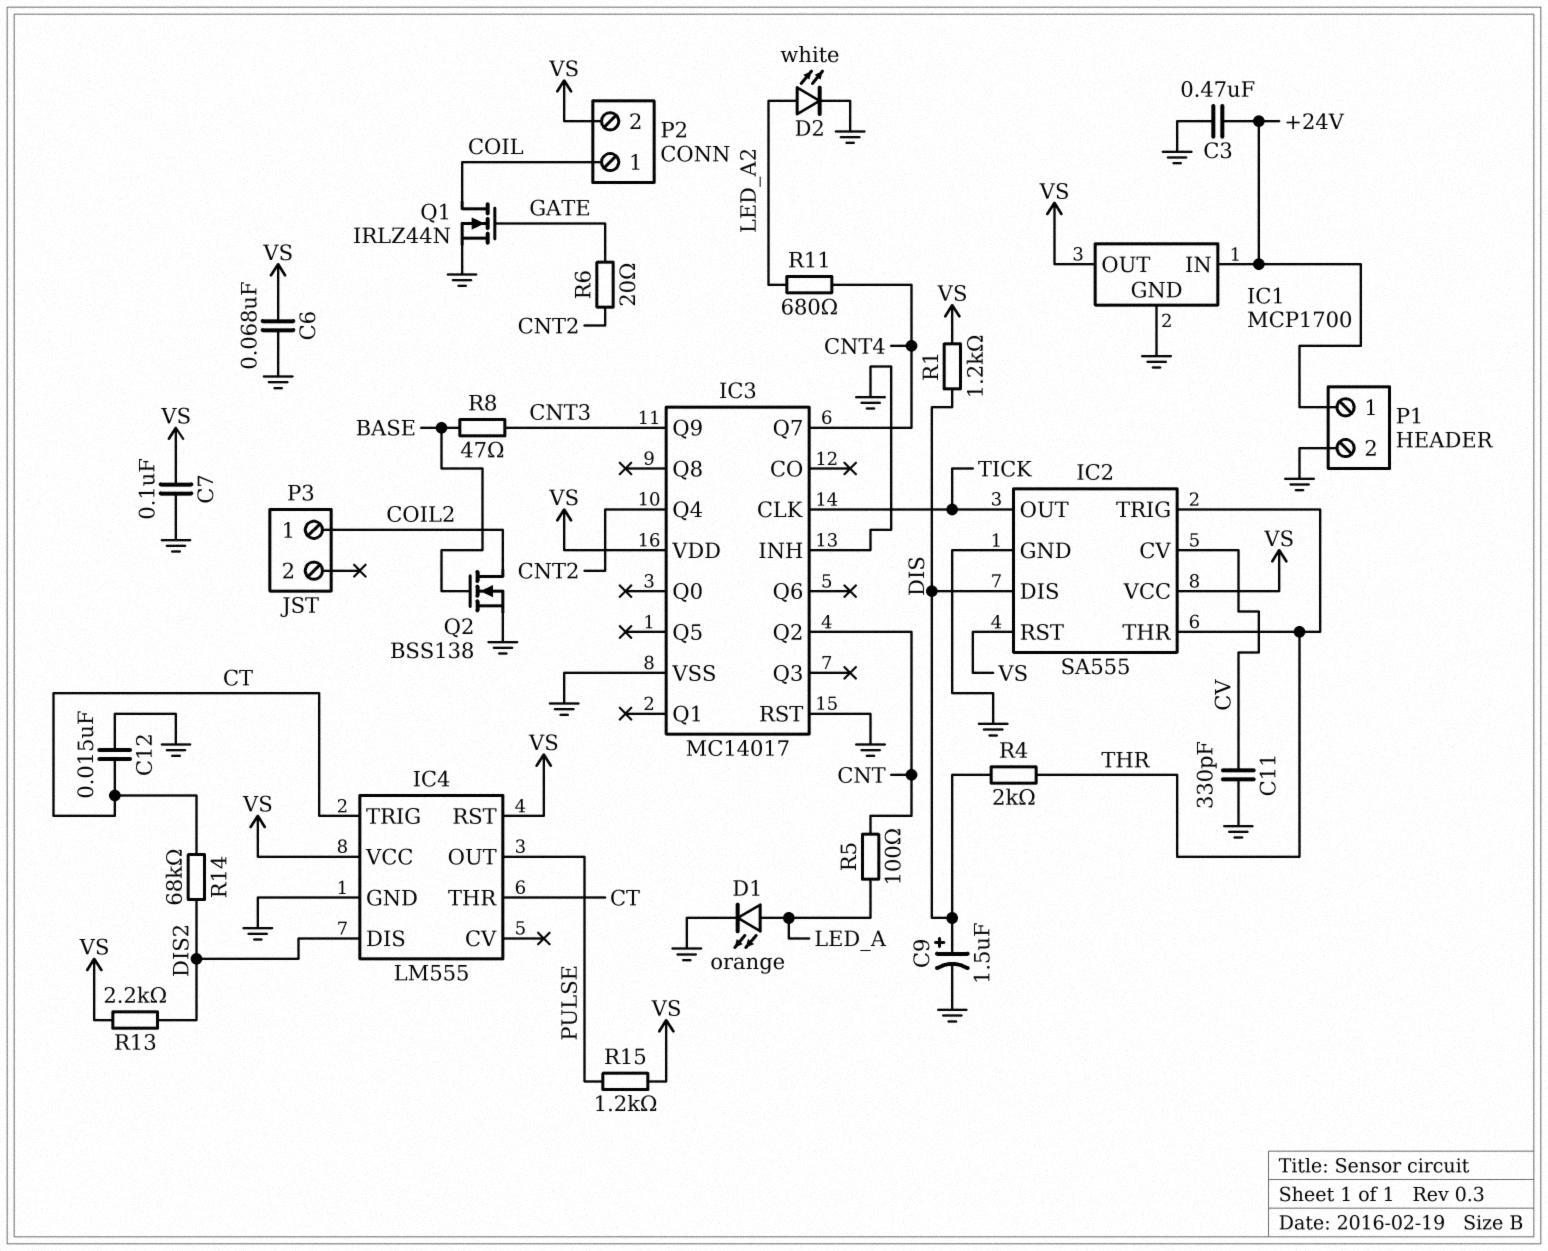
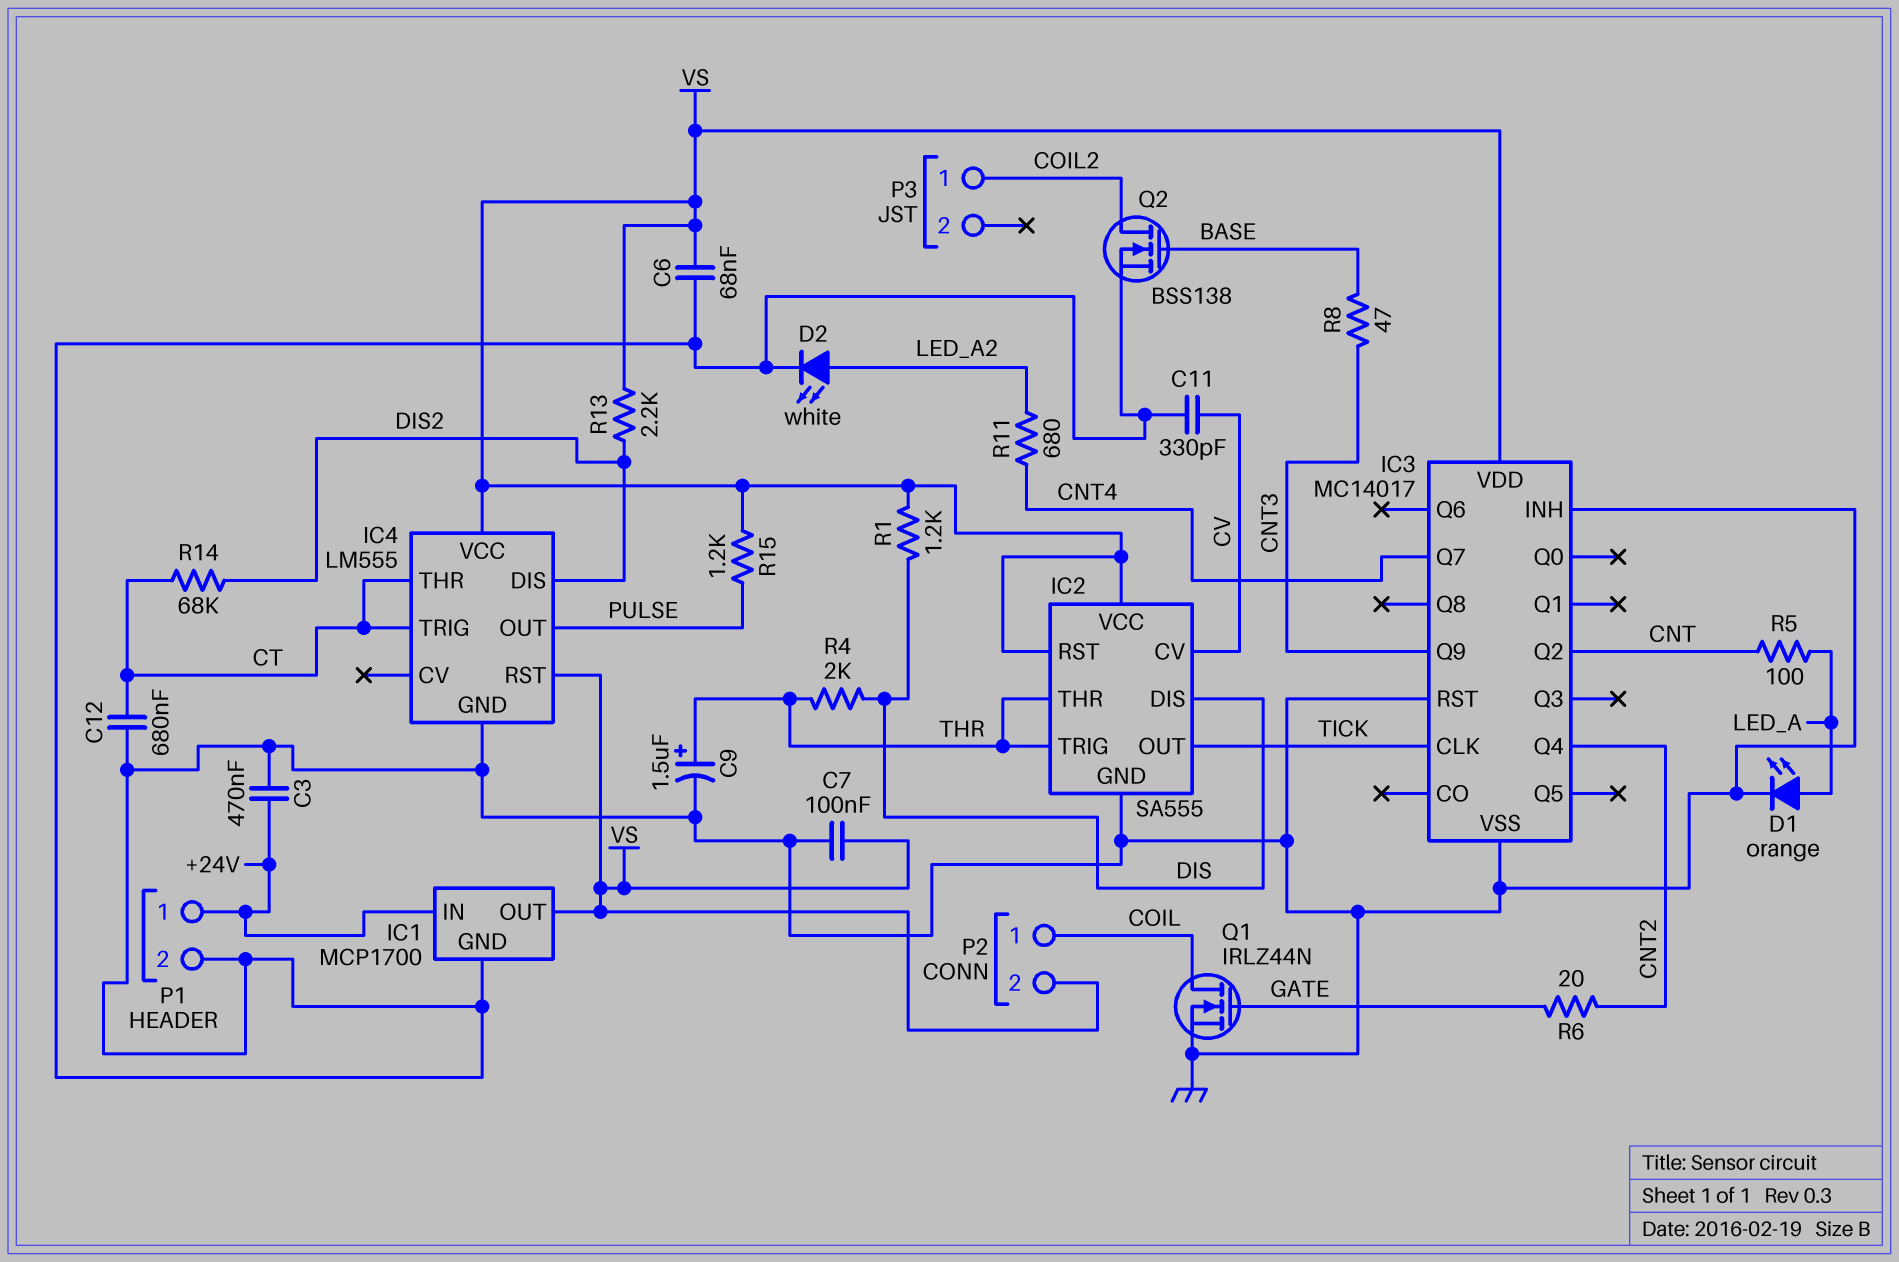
C9: 1.5uF (plus DIS, minus GND) -> 1.5uF (plus THR, minus GND)
C12: 15nF (CT, GND) -> 680nF (CT, GND)

